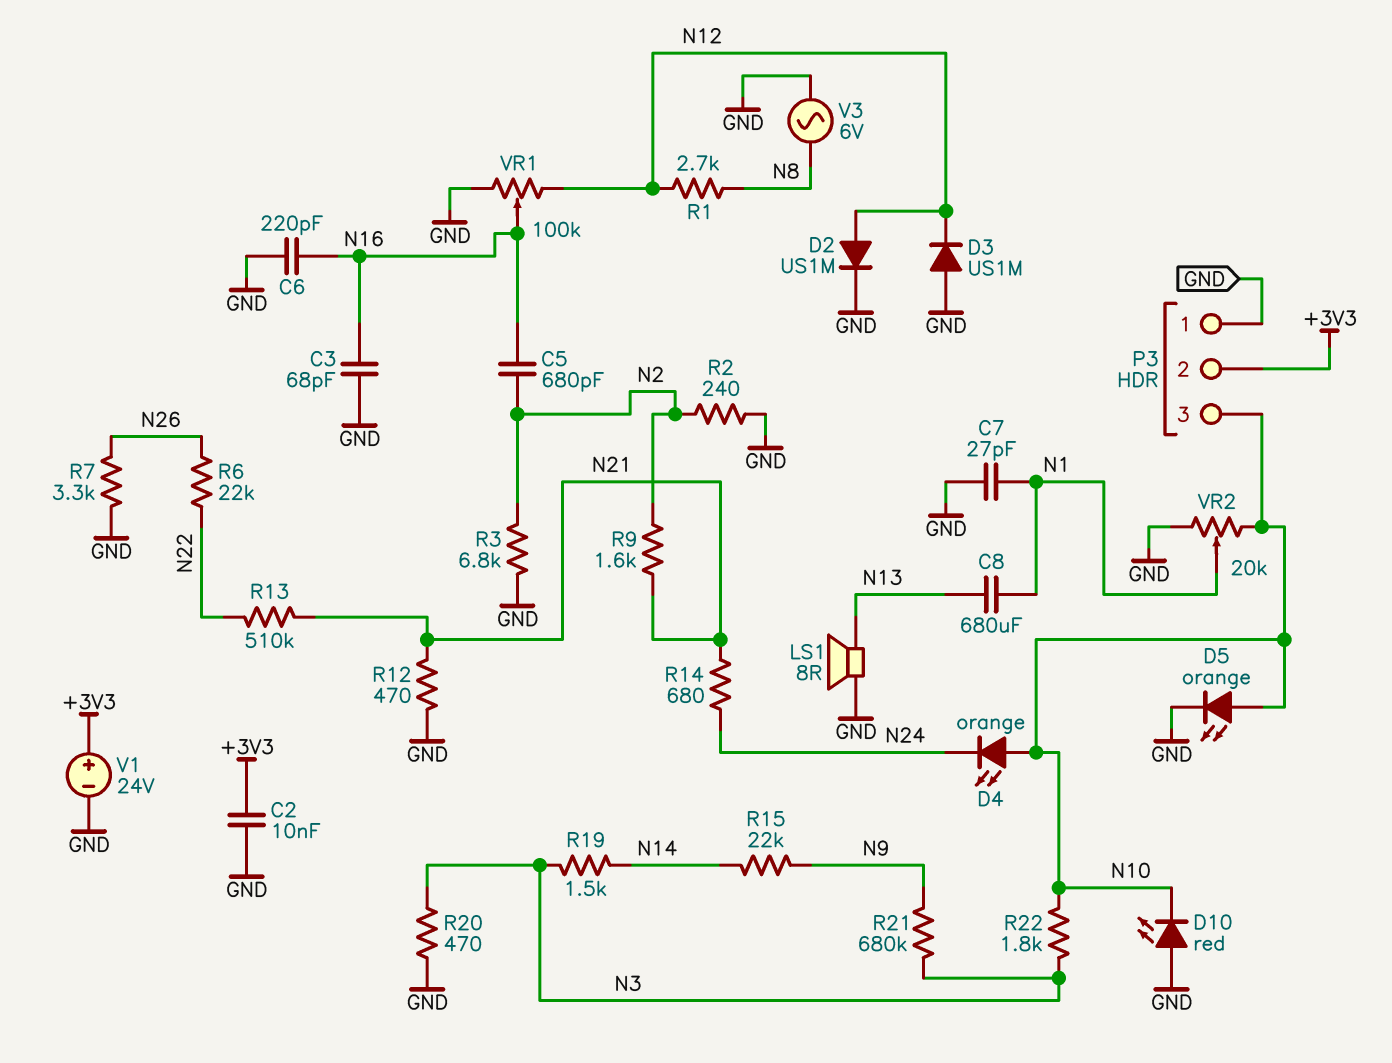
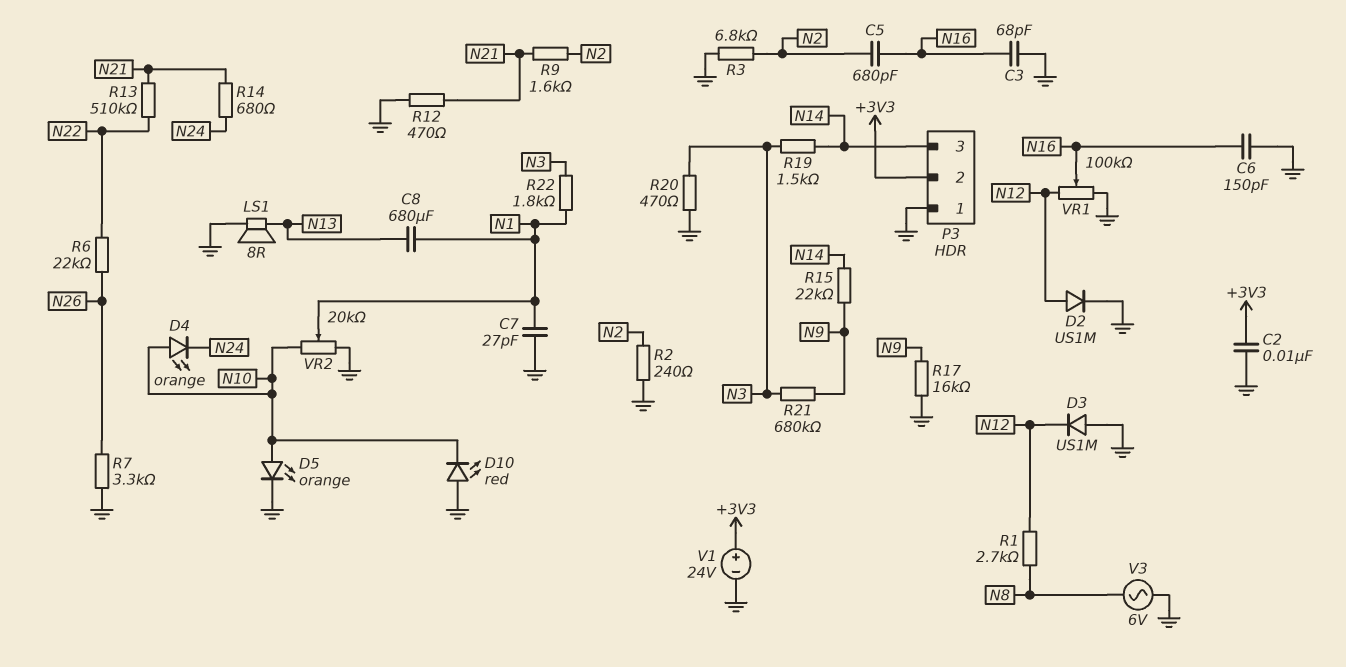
C6: 220pF (GND, N16) -> 150pF (GND, N16)
P3 pin 3: N10 -> N14
R17: none -> 16k (GND, N9)
R22: 1.8k (N3, N10) -> 1.8k (N1, N3)

